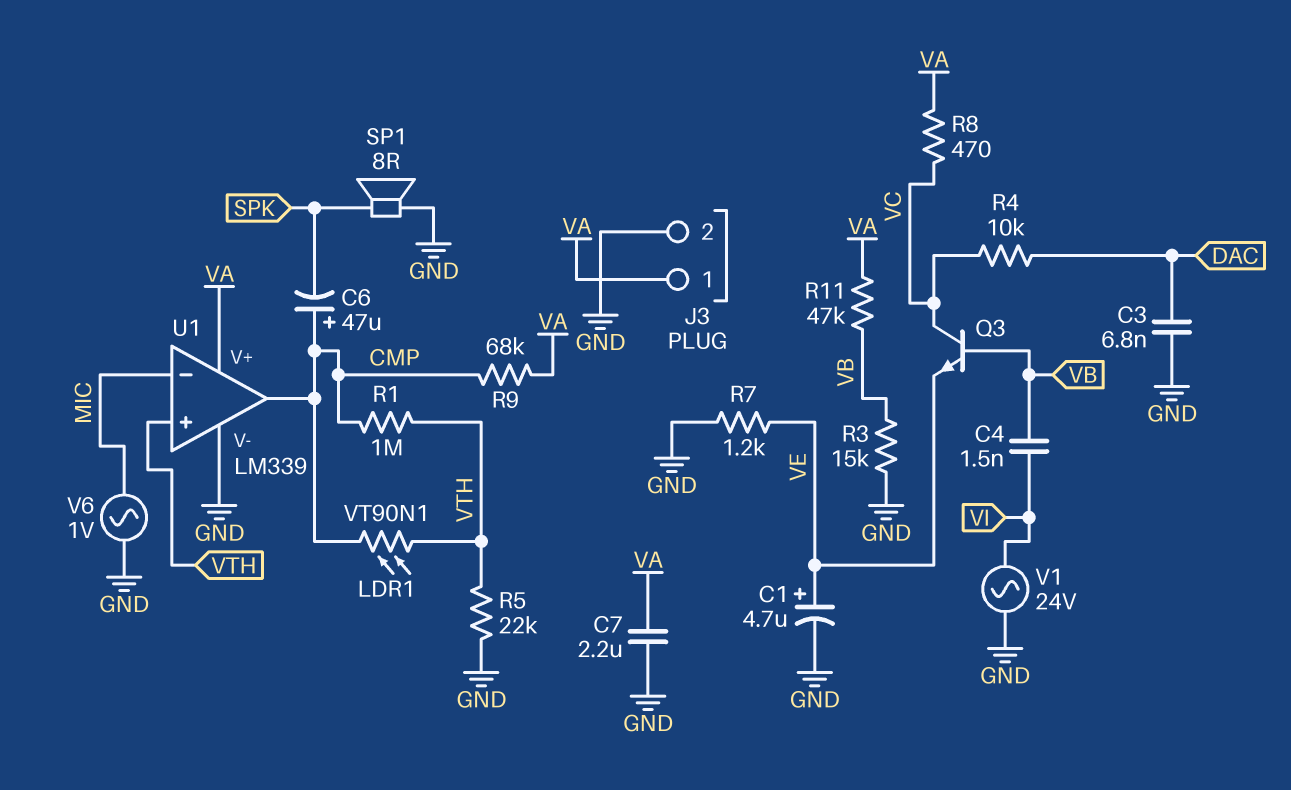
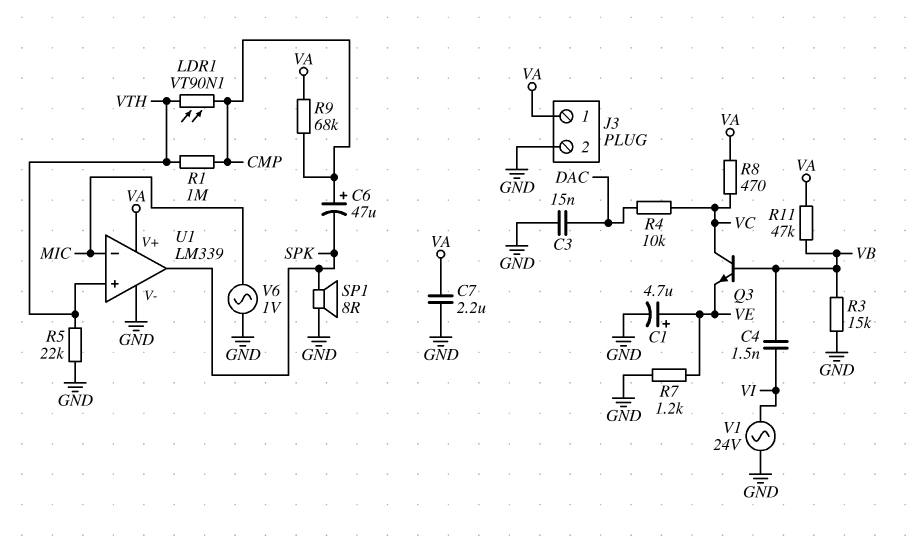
C3: 6.8nF (DAC, GND) -> 15nF (DAC, GND)
U1 pin out: CMP -> SPK

